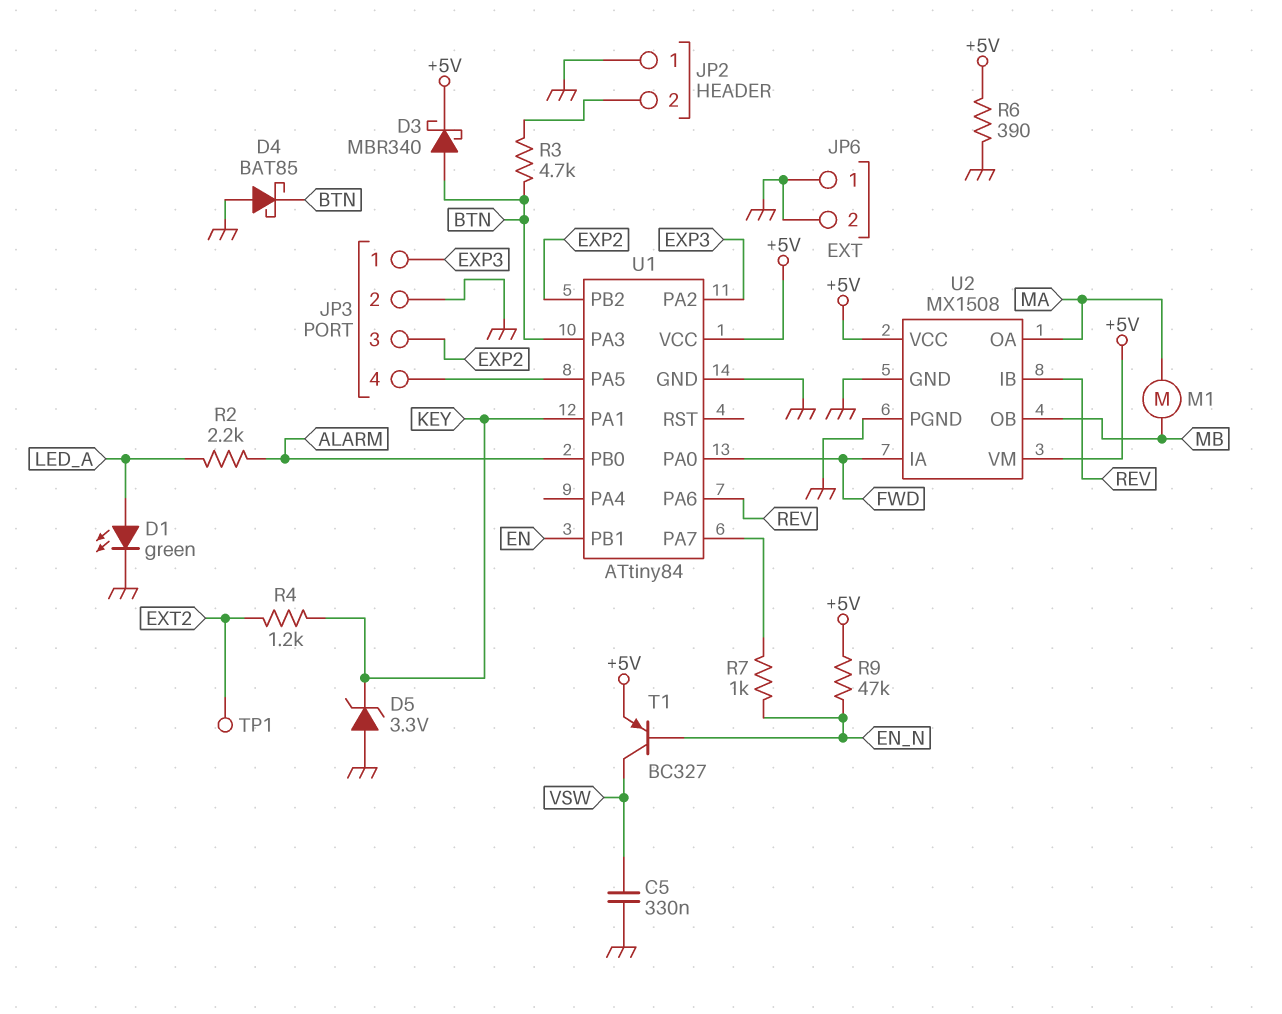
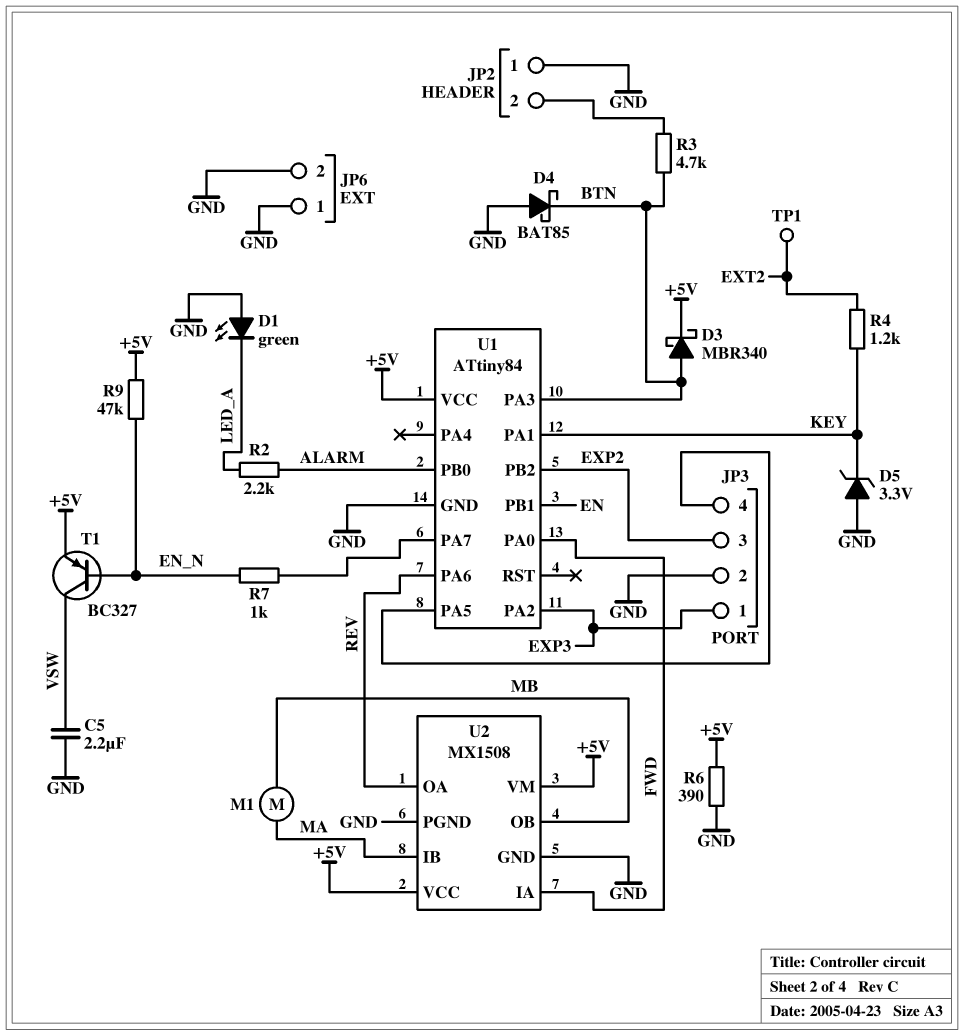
C5: 330nF (GND, VSW) -> 2.2uF (GND, VSW)
D1: LED green (A LED_A, K GND) -> LED green (A GND, K LED_A)
U2 pin IB: REV -> MA
U2 pin OA: MA -> REV

